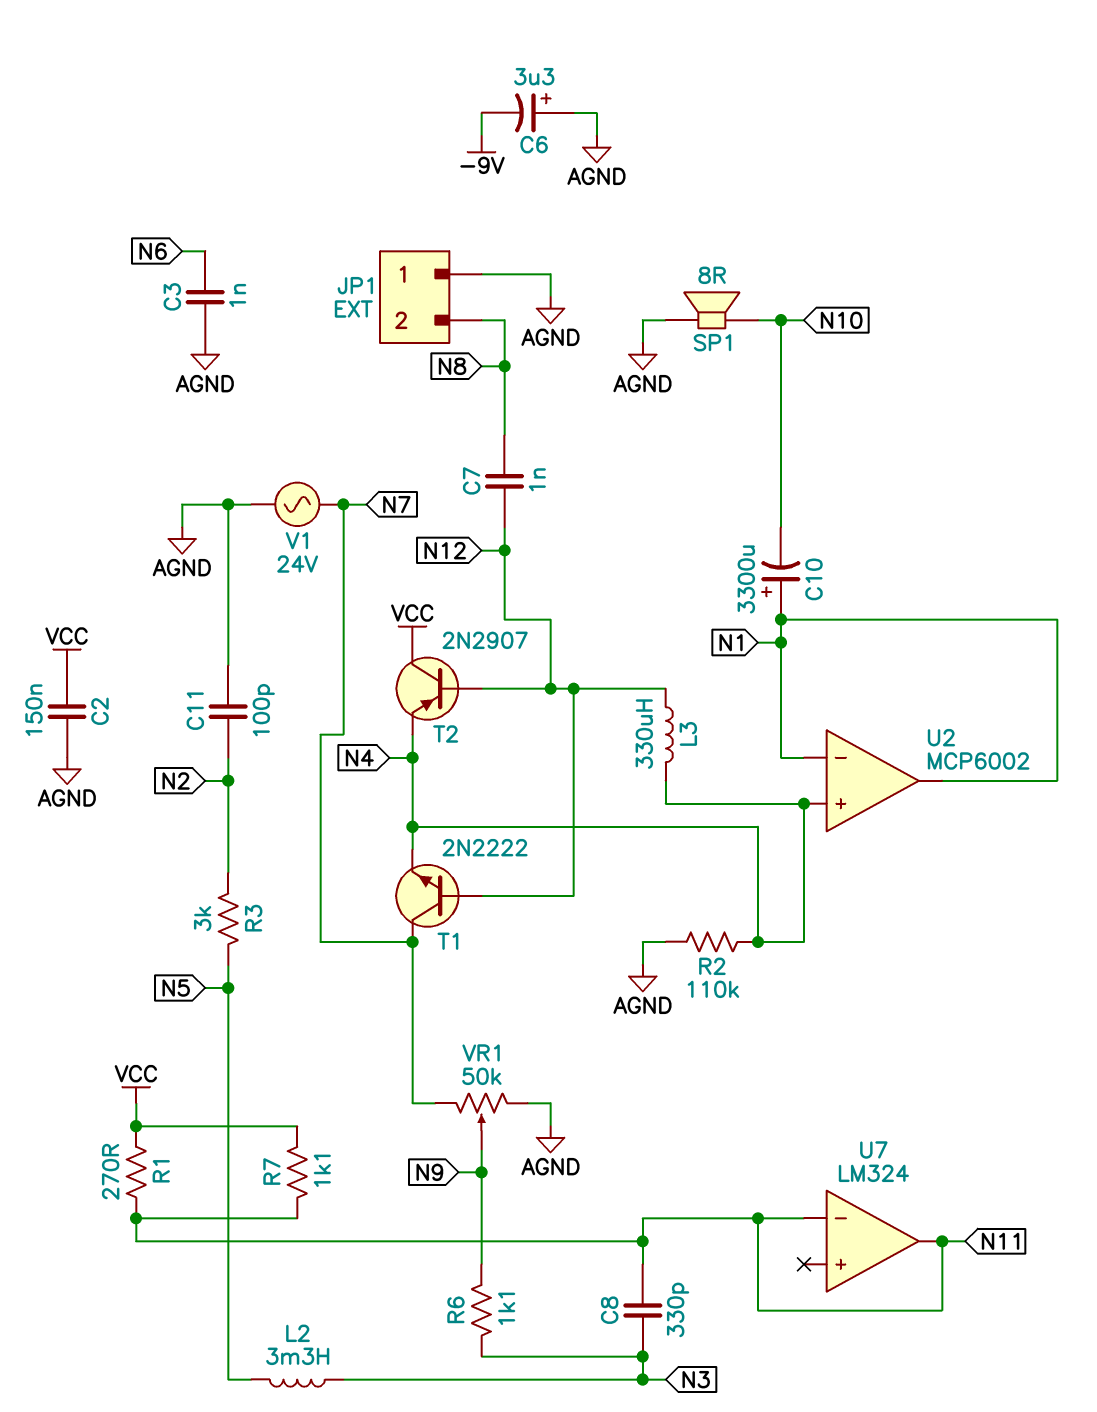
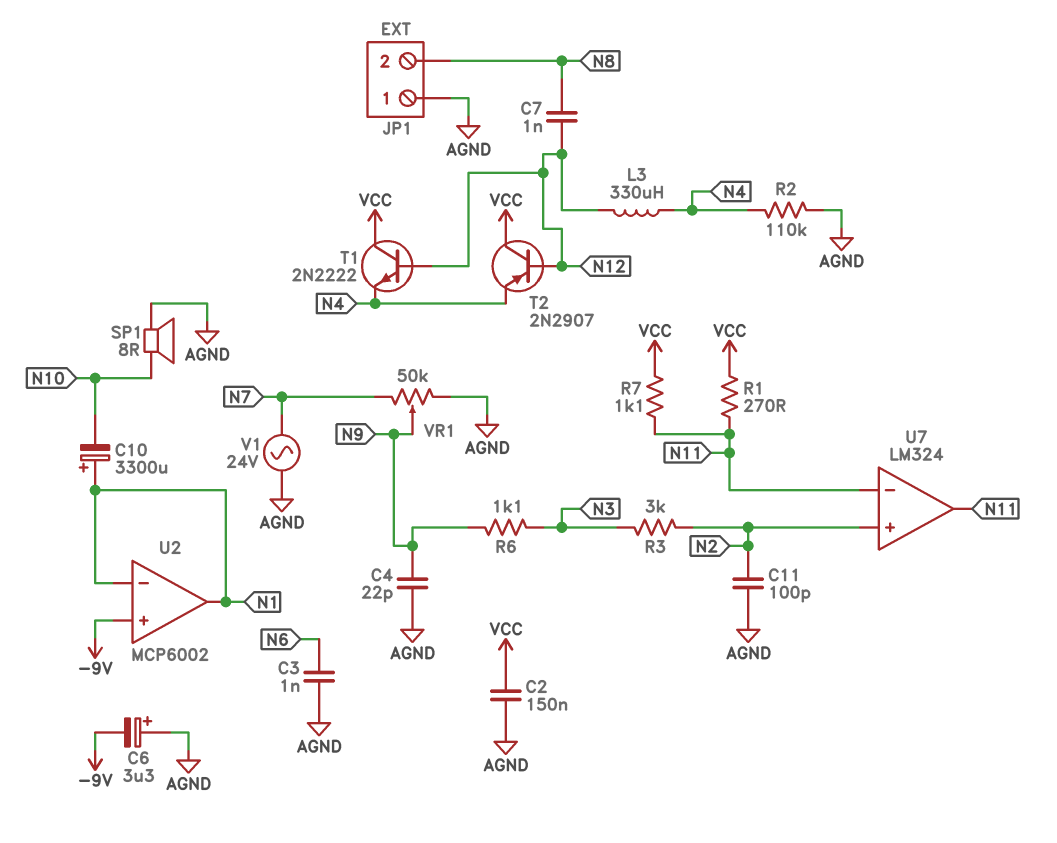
C4: none -> 22pF (AGND, N9)
C8: 330pF (N3, N11) -> none
L2: 3.3mH (N3, N5) -> none
R3: 3k (N2, N5) -> 3k (N2, N3)
T1: NPN 2N2222 (B N12, C N7, E N4) -> NPN 2N2222 (B N12, C VCC, E N4)
U2 pin in+: N4 -> -9V
U7 pin in+: none -> N2

